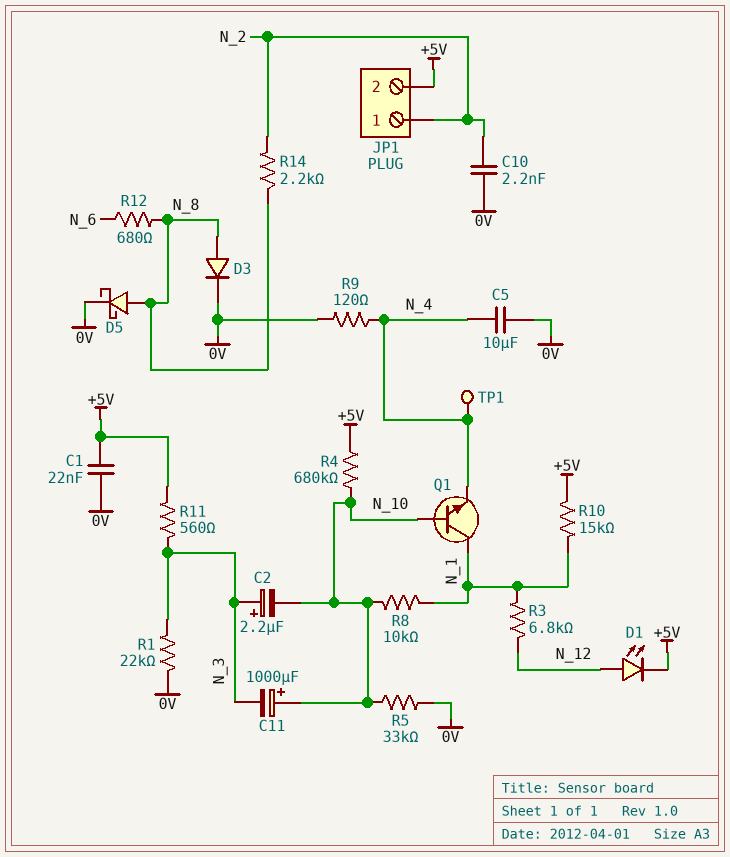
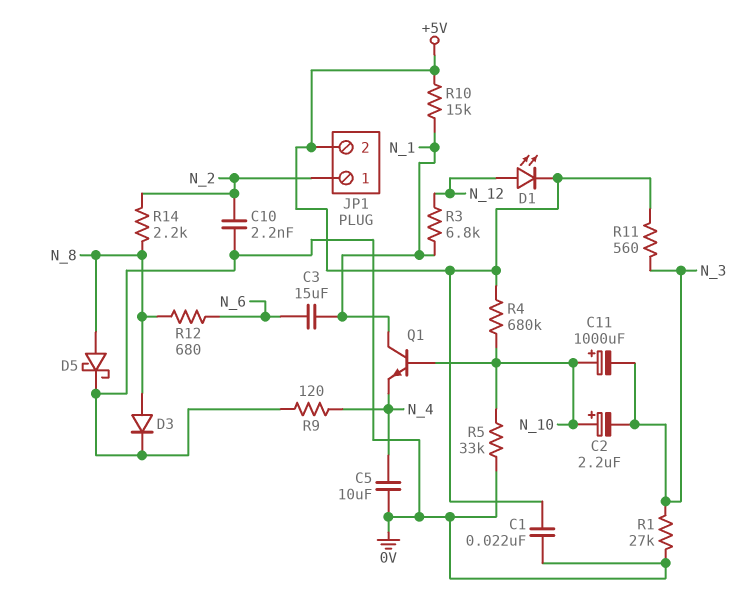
C2: 2.2uF (plus N_3, minus N_10) -> 2.2uF (plus N_10, minus N_3)
C3: none -> 15uF (N_1, N_6)
R1: 22k (0V, N_3) -> 27k (0V, N_3)
R8: 10k (N_1, N_10) -> none
TP1: test point (N_4) -> none

